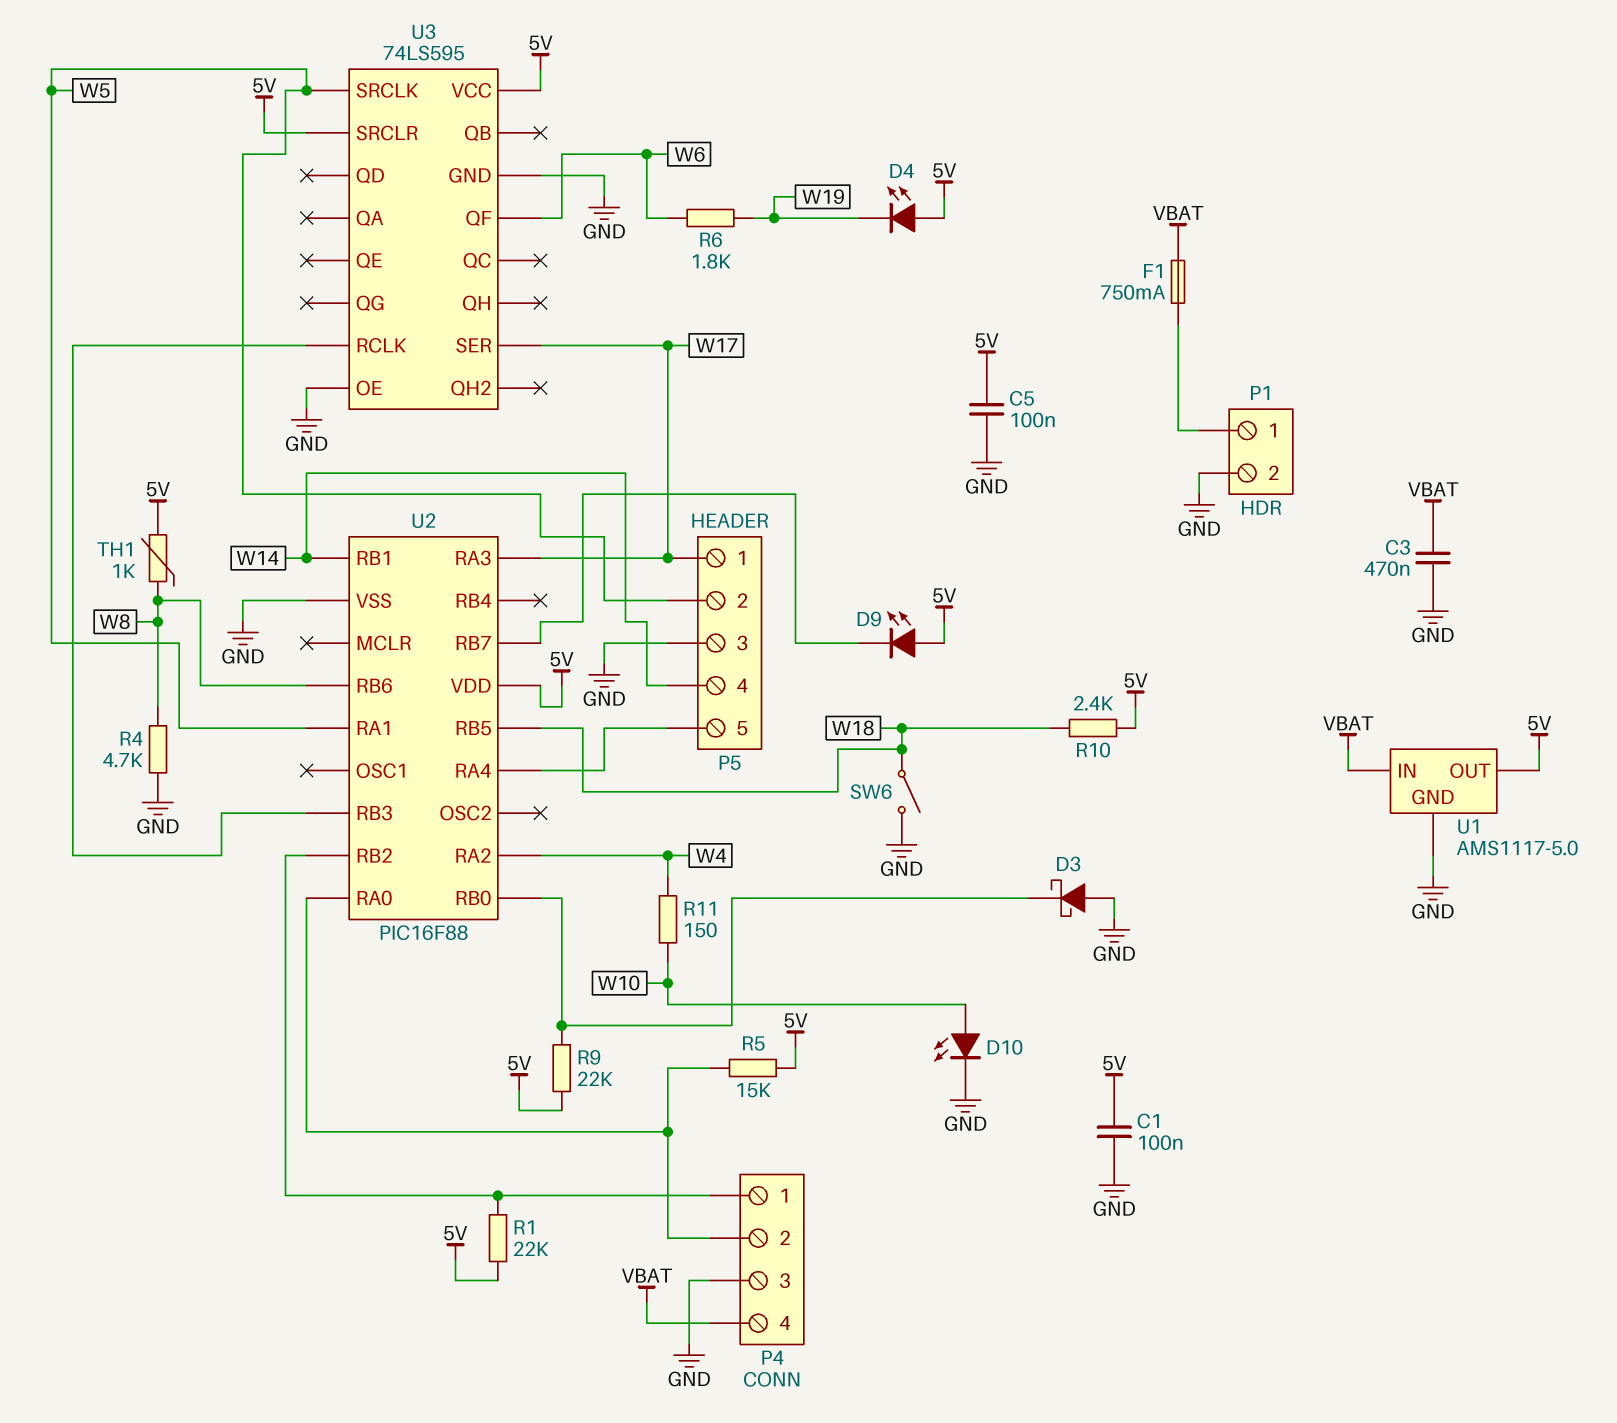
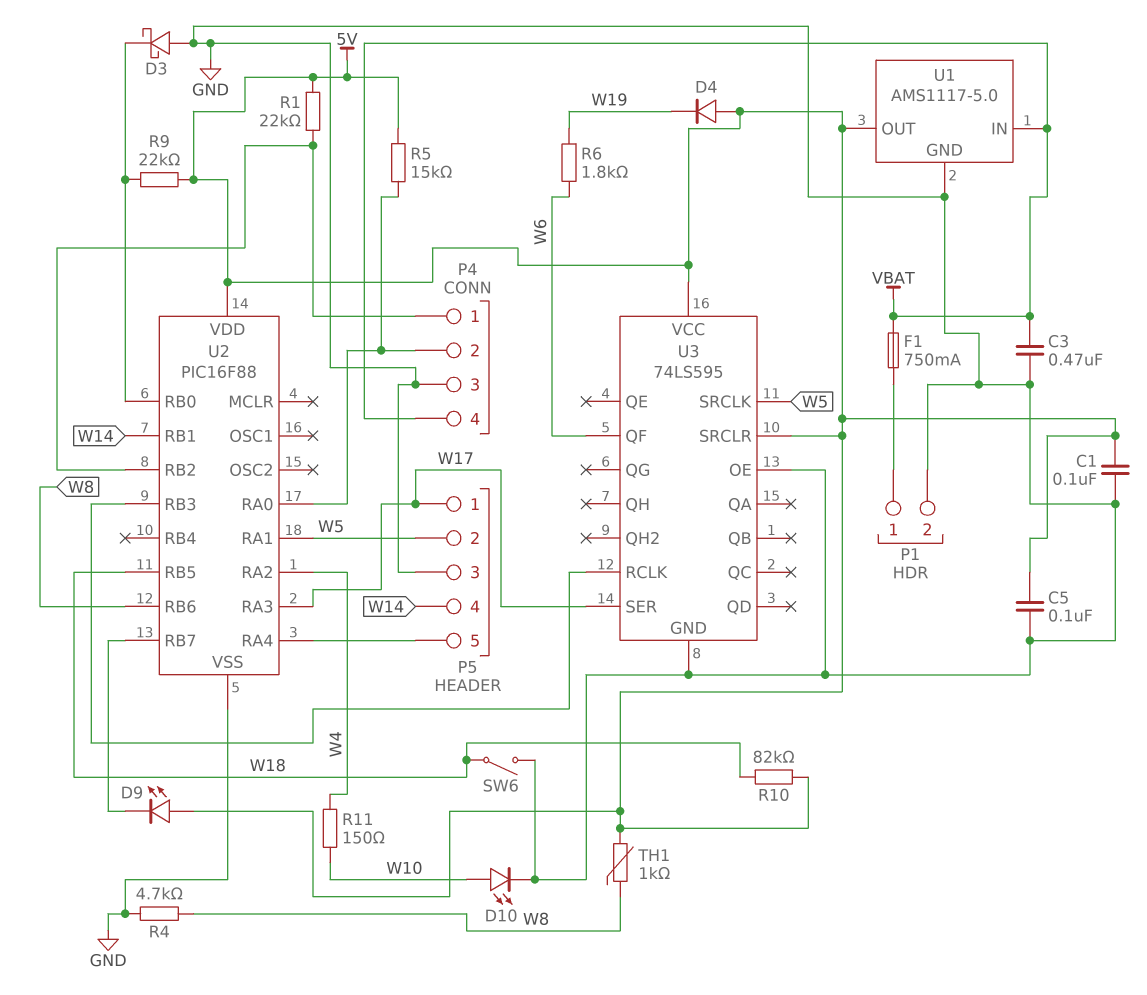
D4: LED (A 5V, K W19) -> diode (A 5V, K W19)
R10: 2.4k (5V, W18) -> 82k (5V, W18)

